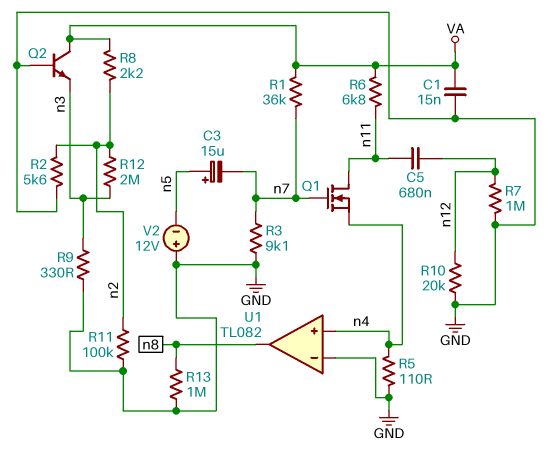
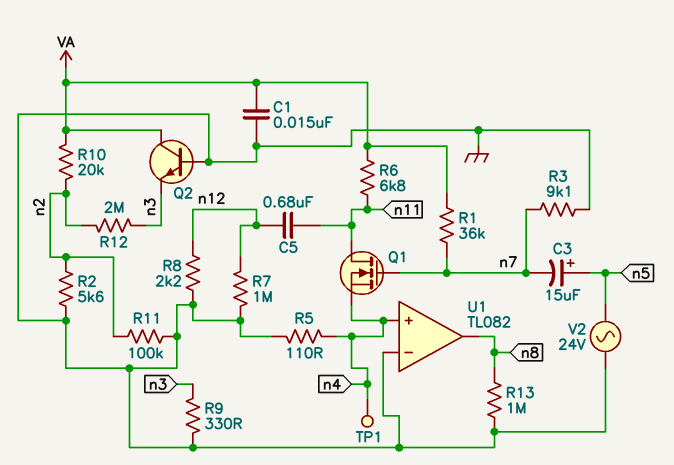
R8: 2.2k (VA, n2) -> 2.2k (GND, n12)
R10: 20k (GND, n12) -> 20k (VA, n2)
TP1: none -> test point (n4)
V2: 12V (plus GND, minus n5) -> AC 24V (GND, n5)

